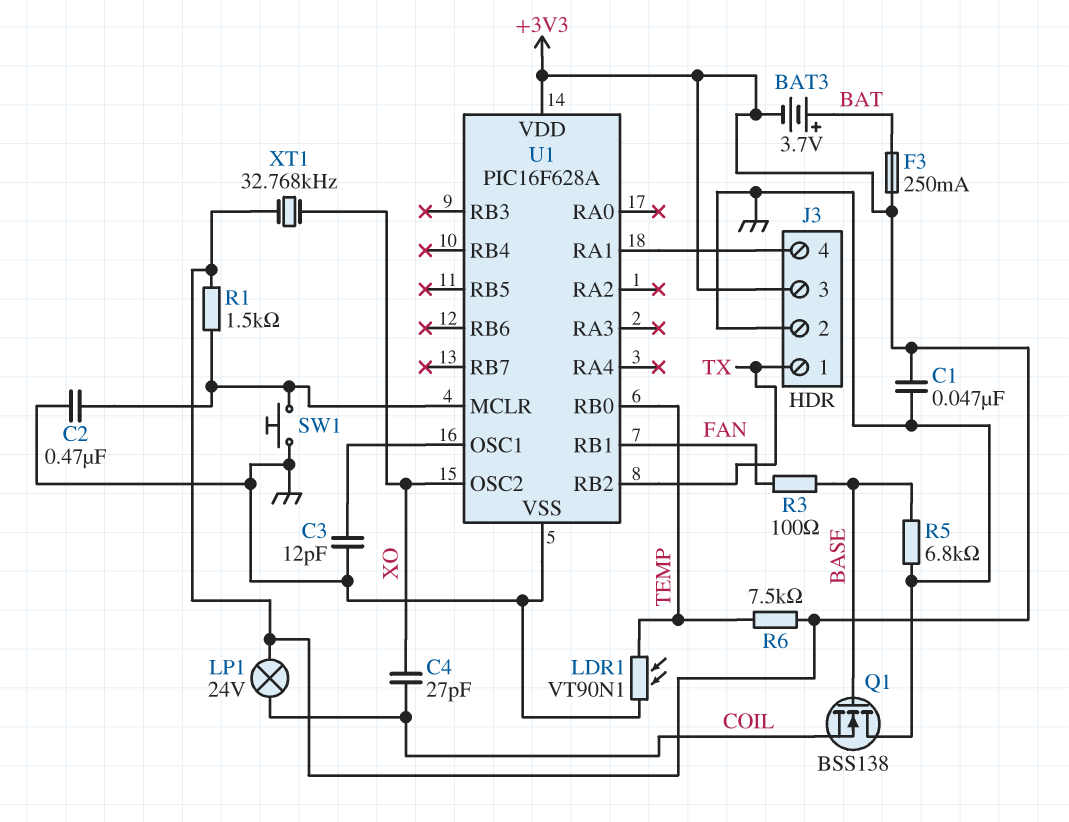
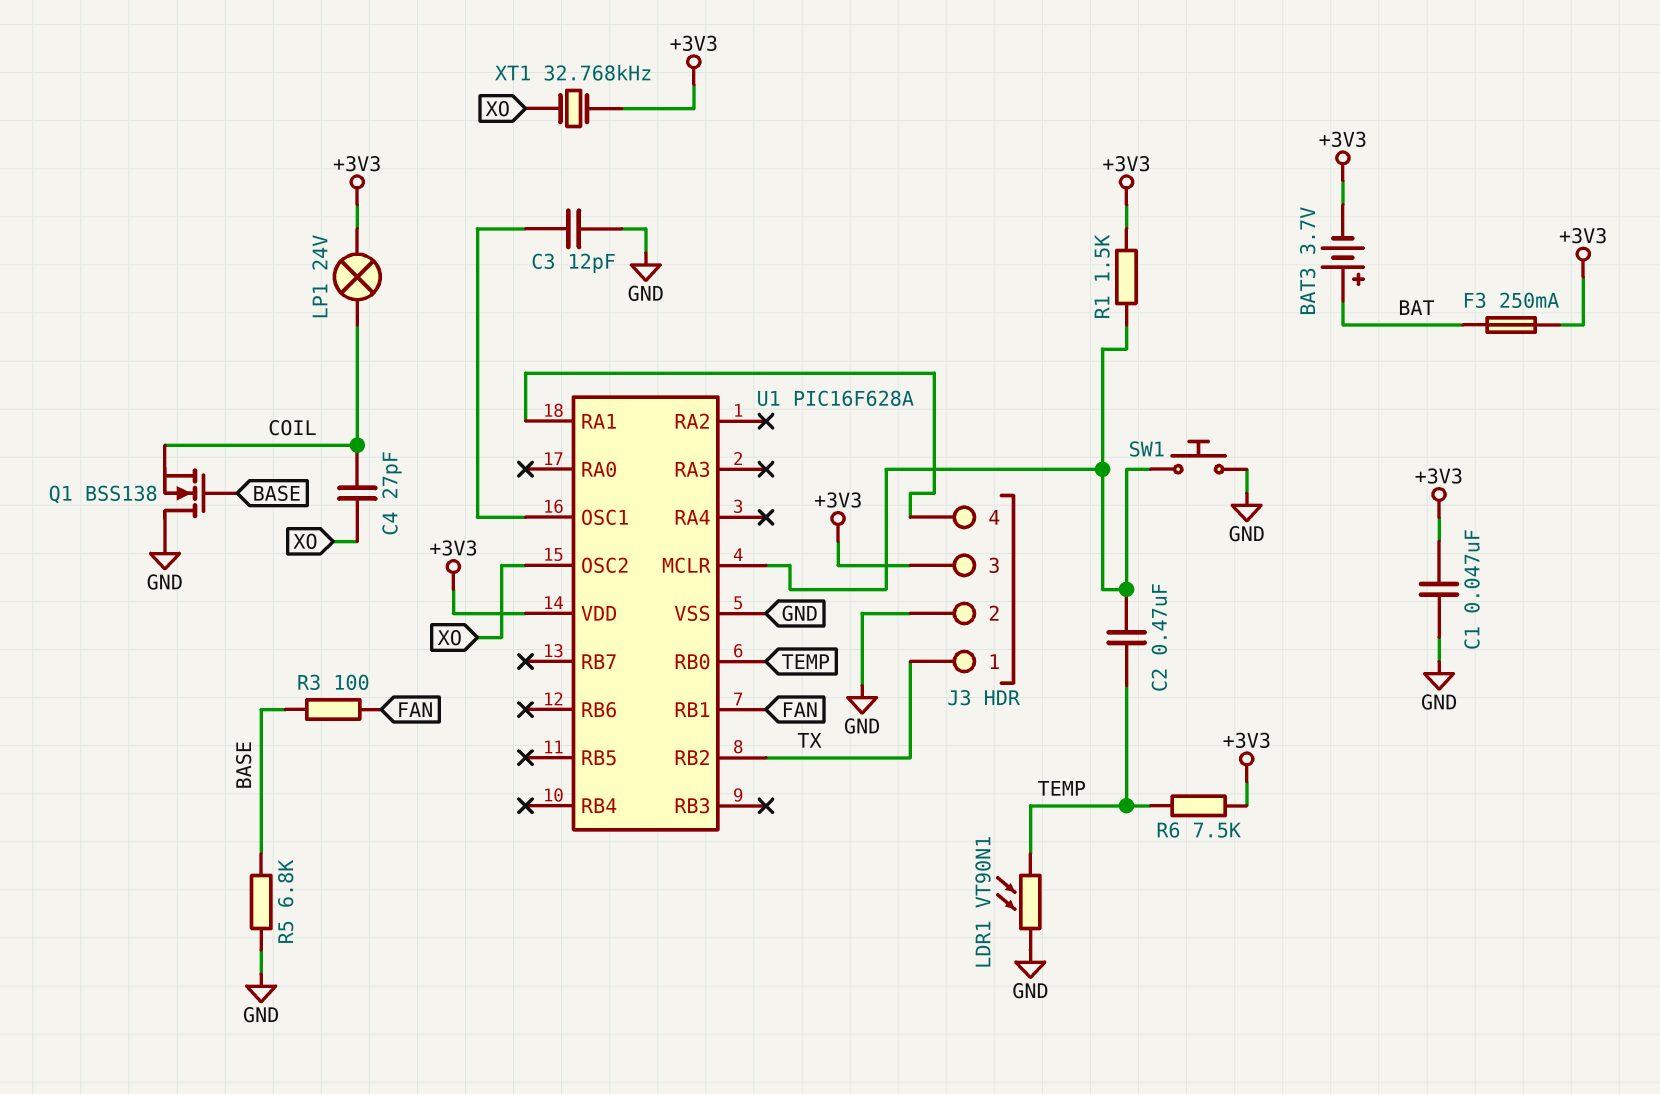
C2: 470nF (GND, U1/MCLR) -> 470nF (TEMP, U1/MCLR)

